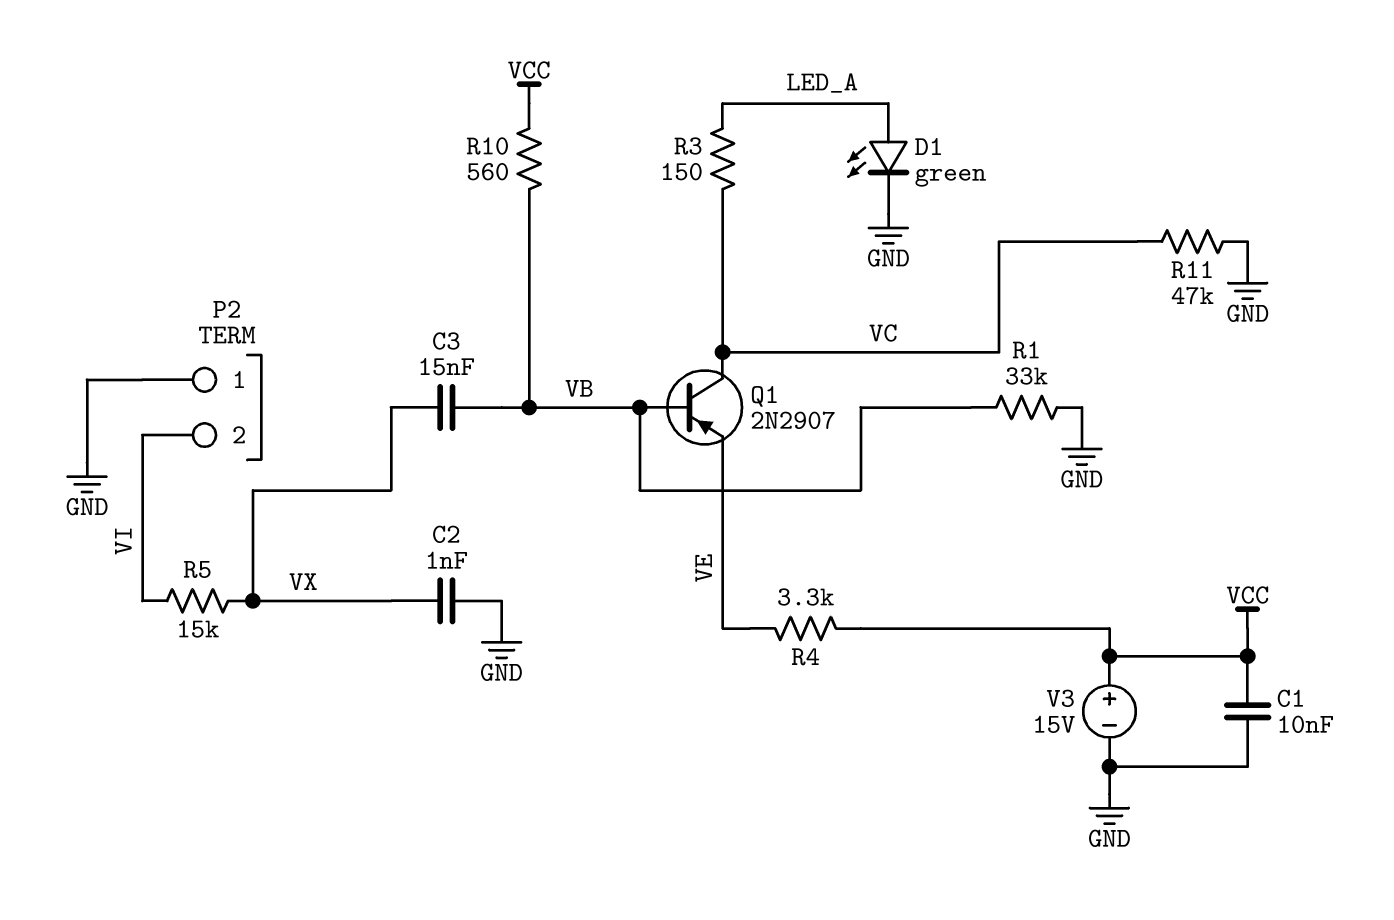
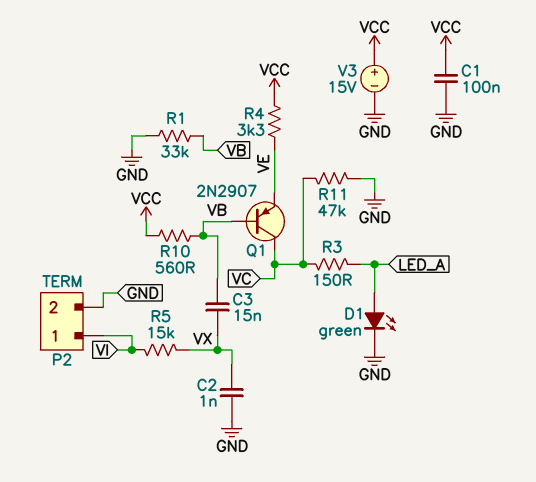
C1: 10nF (GND, VCC) -> 100nF (GND, VCC)
P2 pin 1: GND -> VI
P2 pin 2: VI -> GND

